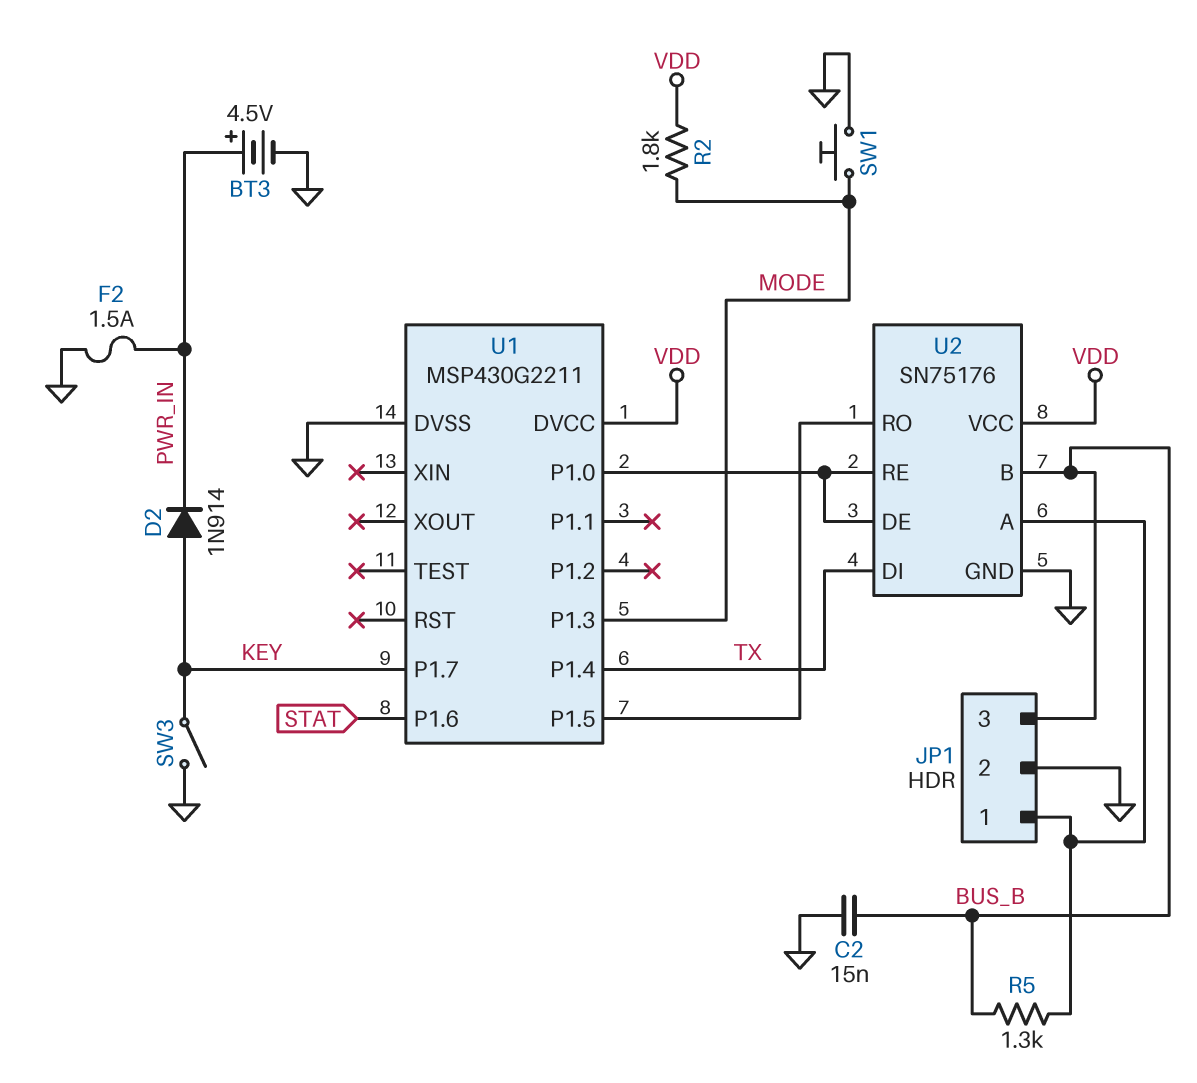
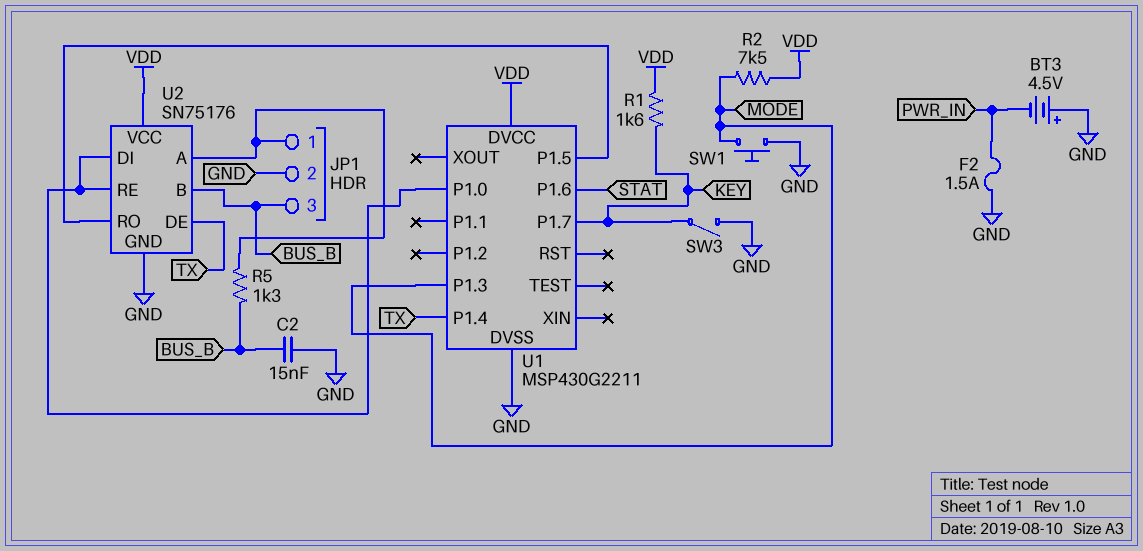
BT3: 4.5V (plus PWR_IN, minus GND) -> 4.5V (plus GND, minus PWR_IN)
D2: diode 1N914 (A KEY, K PWR_IN) -> none
R1: none -> 1.6k (KEY, VDD)
R2: 1.8k (MODE, VDD) -> 7.5k (MODE, VDD)
U2 pin DE: U1/P1.0 -> TX
U2 pin DI: TX -> U1/P1.0

